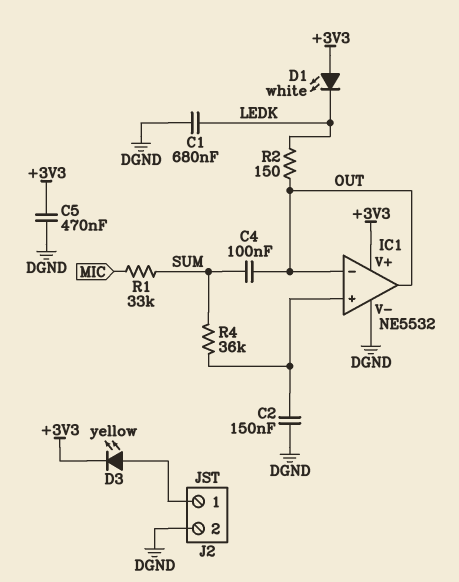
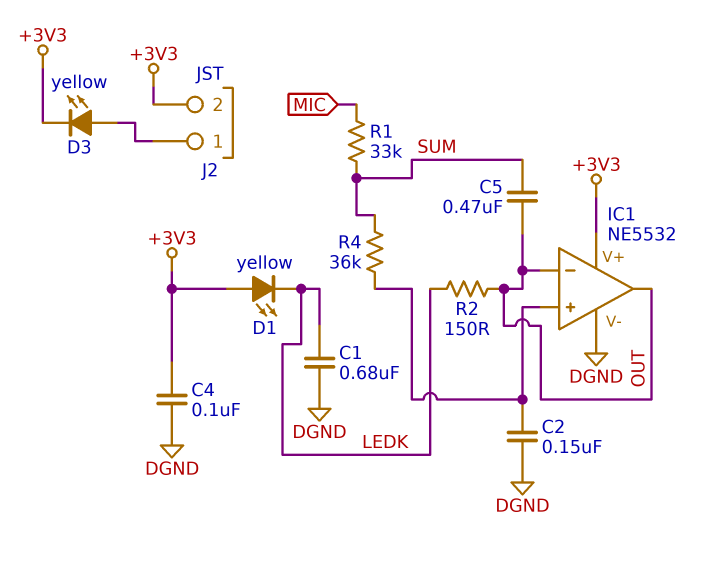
C4: 100nF (OUT, SUM) -> 100nF (+3V3, DGND)
C5: 470nF (+3V3, DGND) -> 470nF (OUT, SUM)
D1: LED white (A +3V3, K LEDK) -> LED yellow (A +3V3, K LEDK)
J2 pin 2: DGND -> +3V3

